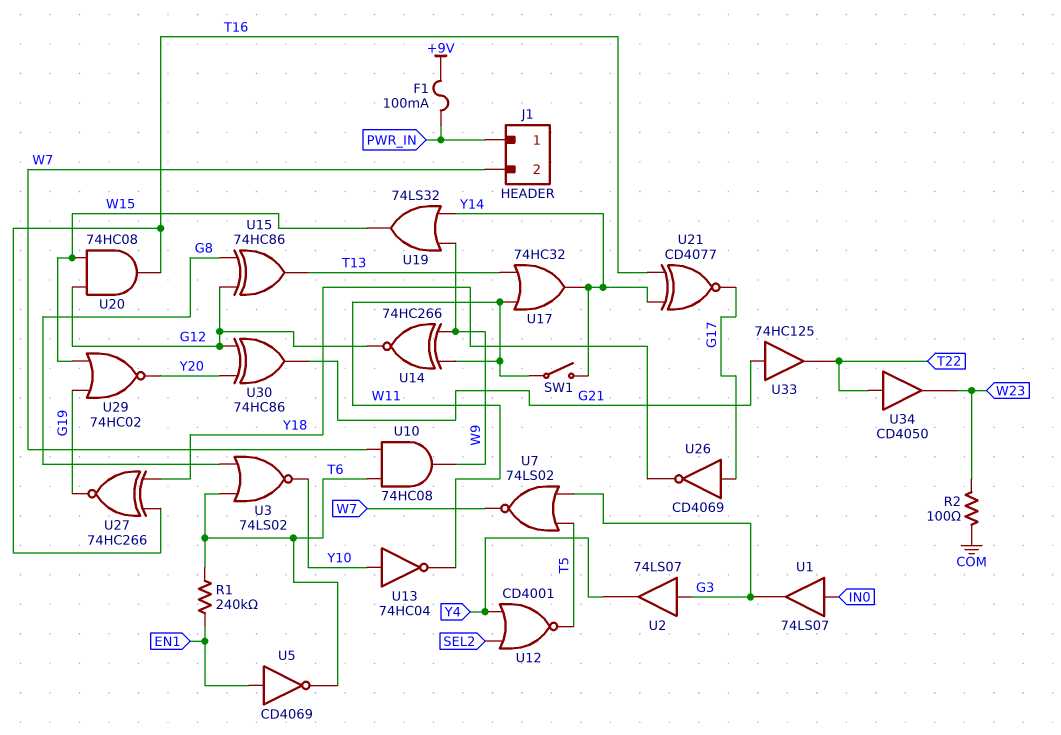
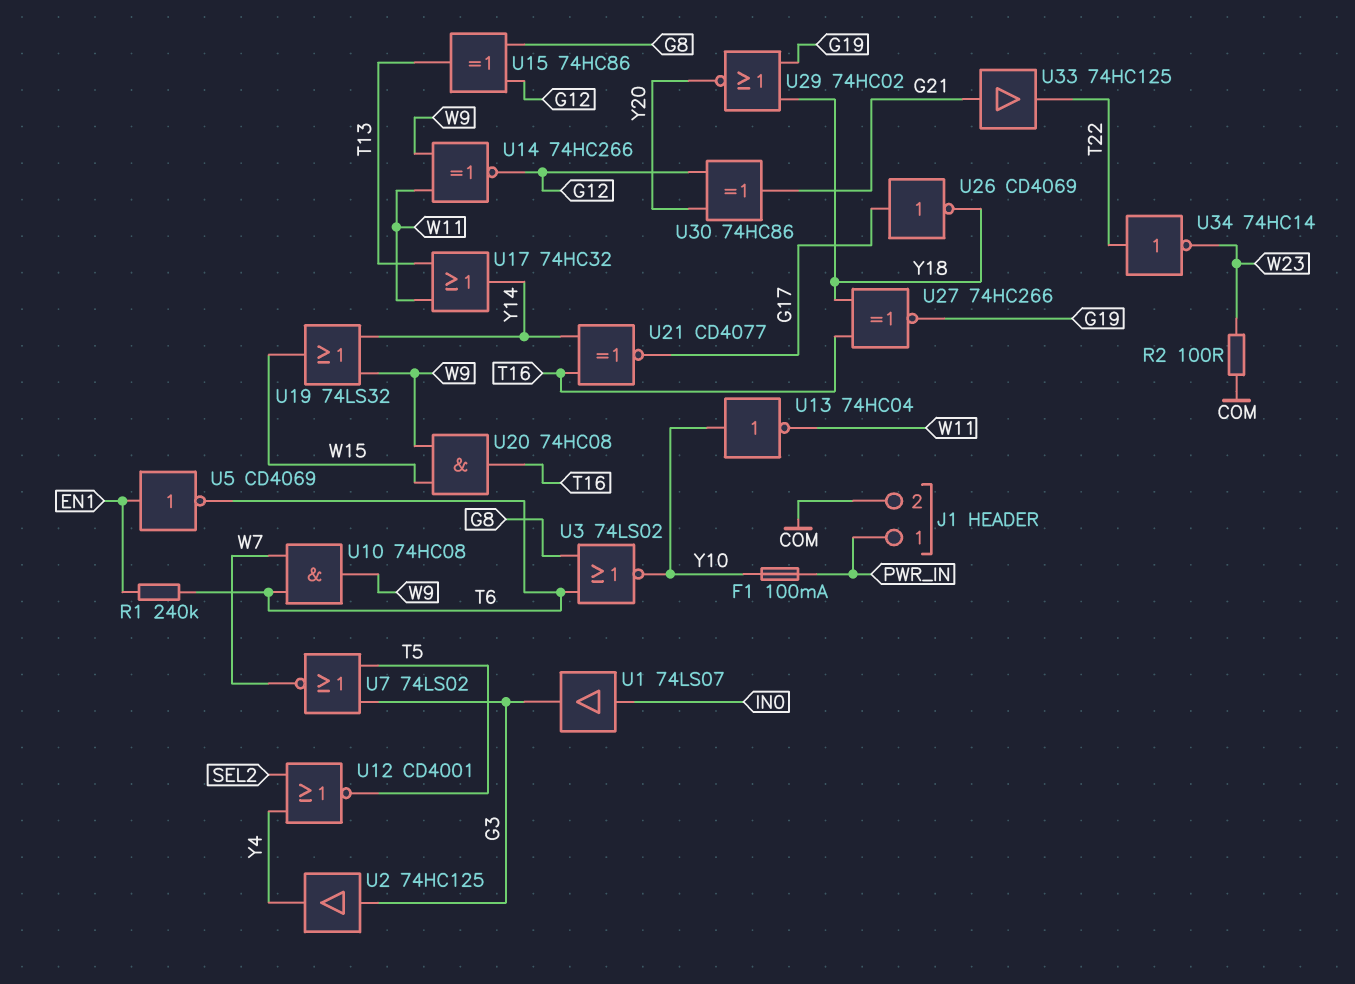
F1: 100mA (+9V, PWR_IN) -> 100mA (PWR_IN, Y10)
J1 pin 2: W7 -> COM
SW1: switch (W11, Y14) -> none
U2: buffer 74LS07 (in G3, out Y4) -> buffer 74HC125 (in G3, out Y4)
U20: AND 74HC08 (in G12, in W15, out T16) -> AND 74HC08 (in W9, in W15, out T16)
U29: NOR 74HC02 (in G19, in W15, out Y20) -> NOR 74HC02 (in G19, in Y18, out Y20)
U34: buffer CD4050 (in T22, out W23) -> NOT 74HC14 (in T22, out W23)

